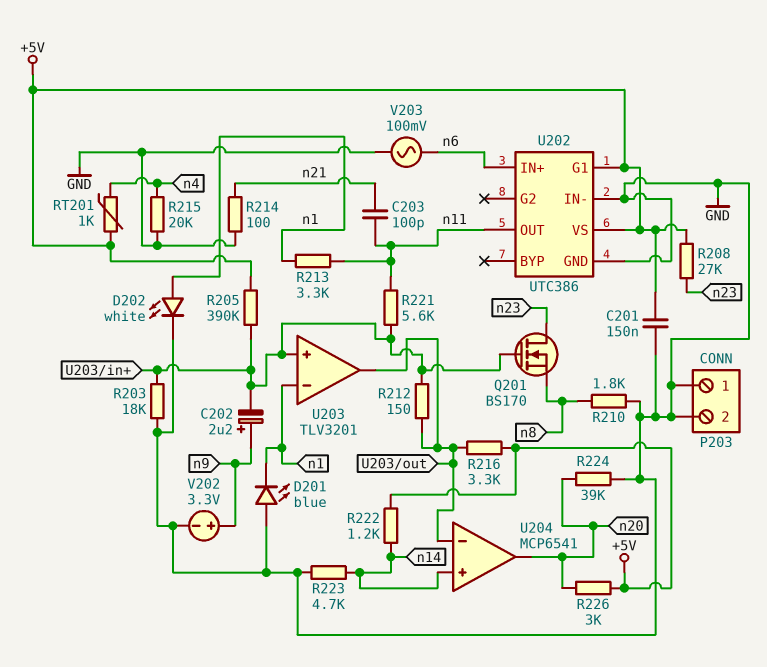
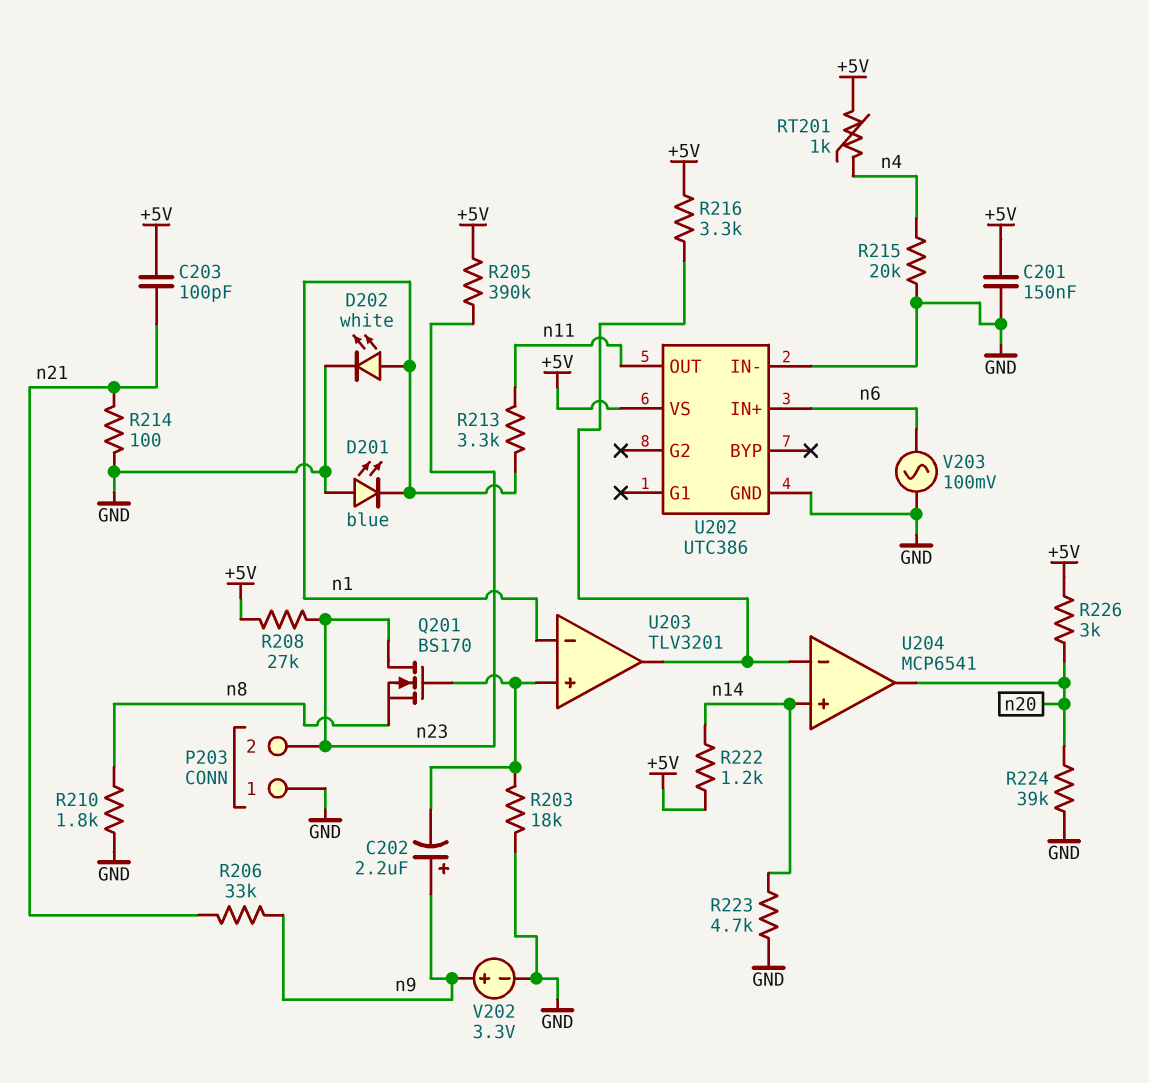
C203: 100pF (n11, n21) -> 100pF (+5V, n21)
P203 pin 2: GND -> n23
R205: 390k (+5V, U203/in+) -> 390k (+5V, n23)
R206: none -> 33k (n9, n21)
R212: 150 (U203/in+, U203/out) -> none
R221: 5.6k (U203/in+, n11) -> none
U202 pin G1: +5V -> none

